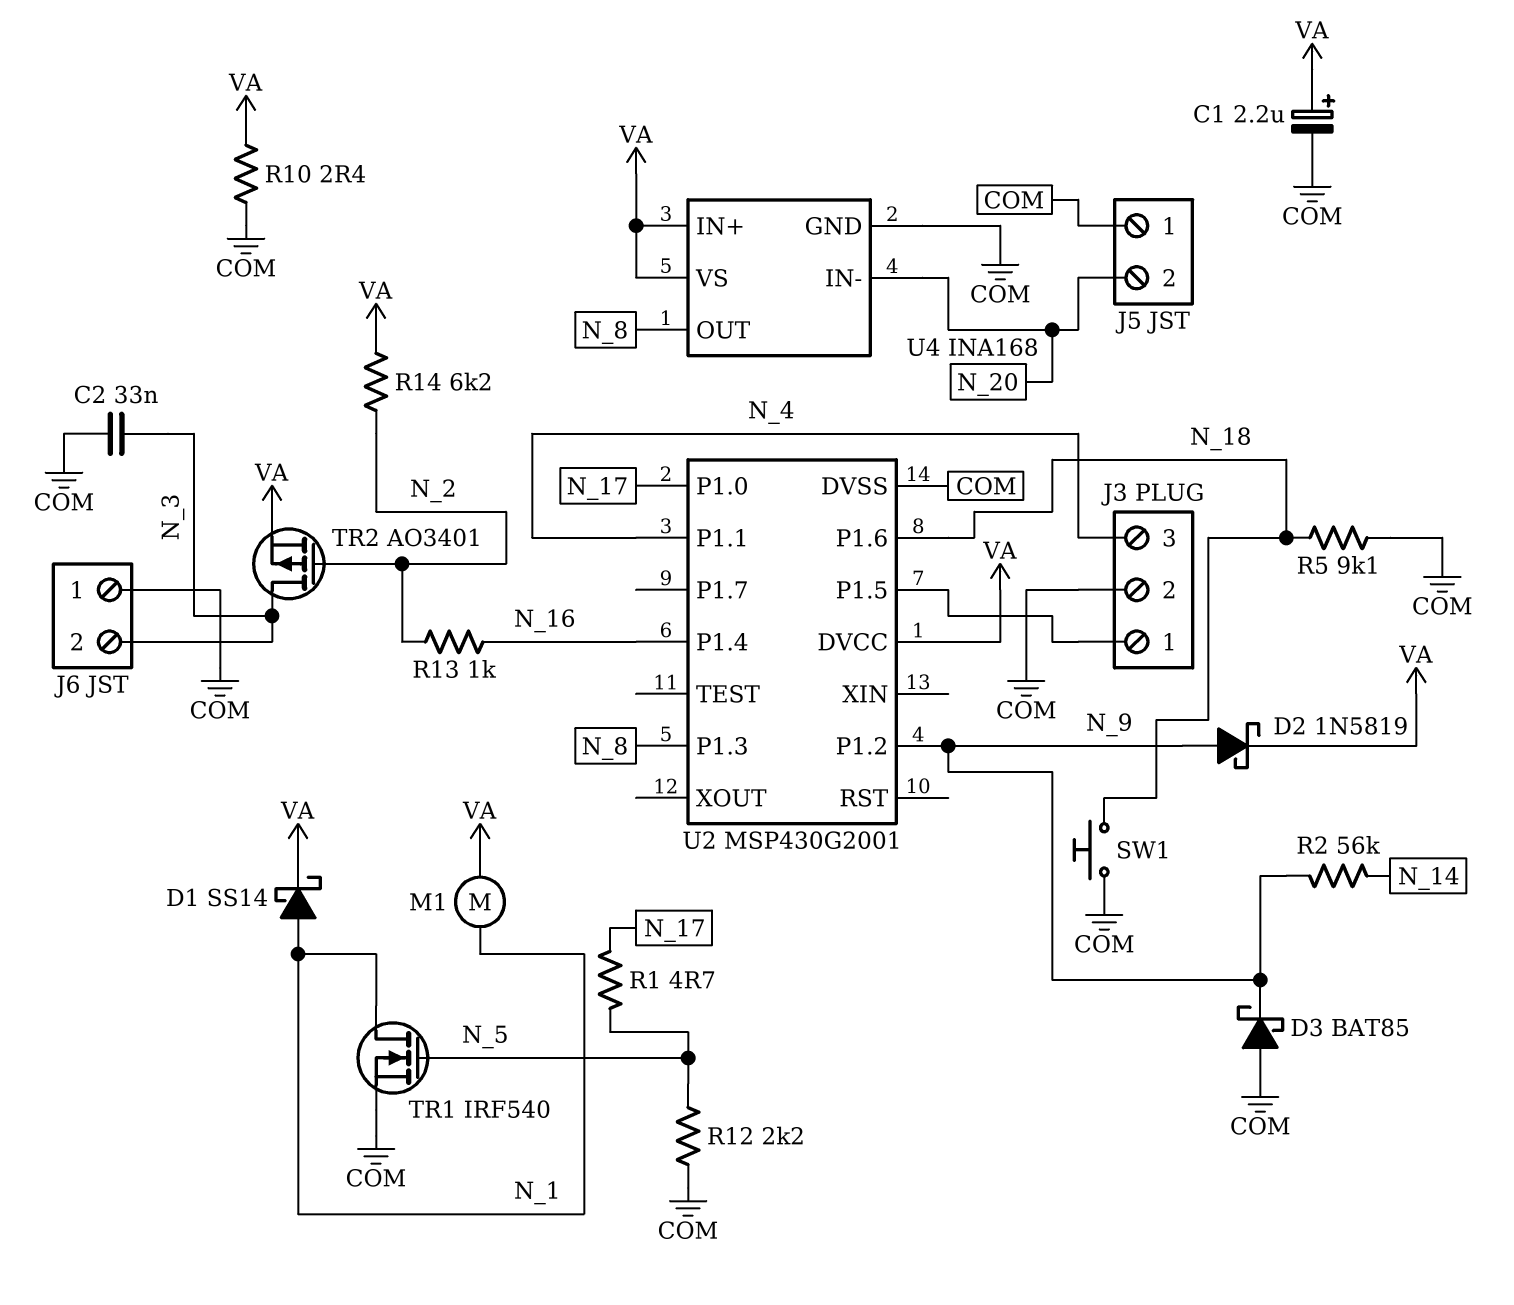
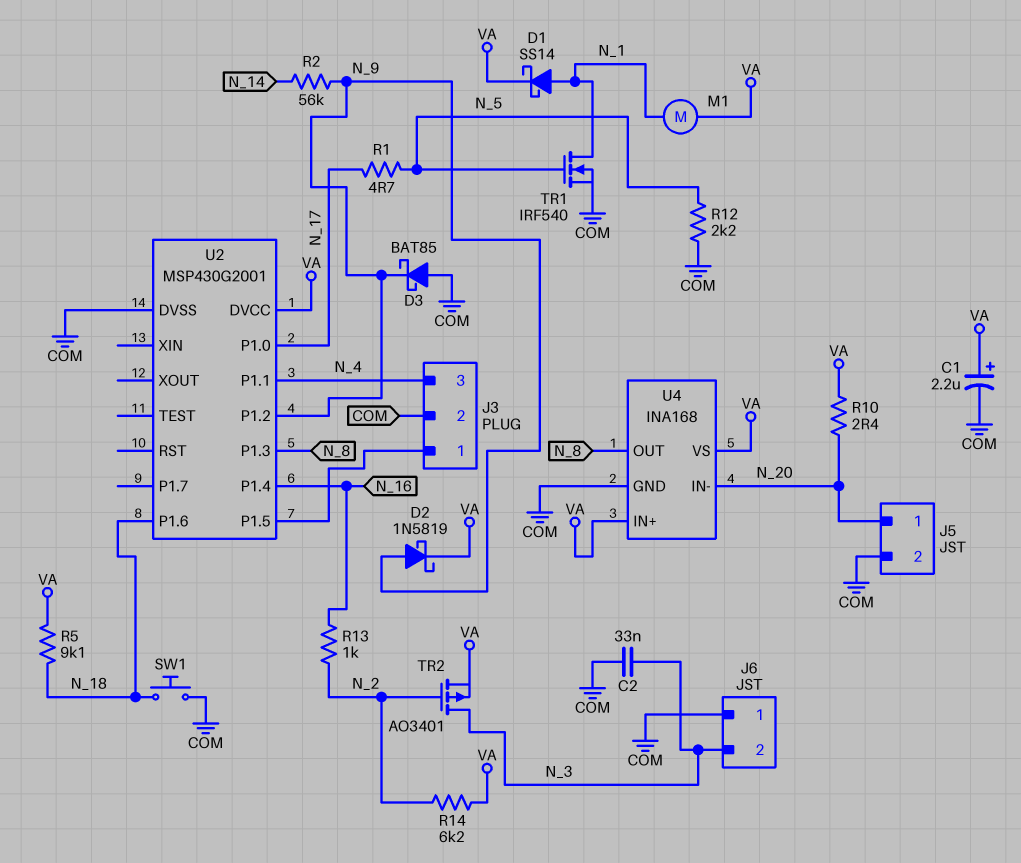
J5 pin 1: COM -> N_20
J5 pin 2: N_20 -> COM
R5: 9.1k (COM, N_18) -> 9.1k (N_18, VA)
R10: 2.4 (COM, VA) -> 2.4 (N_20, VA)

